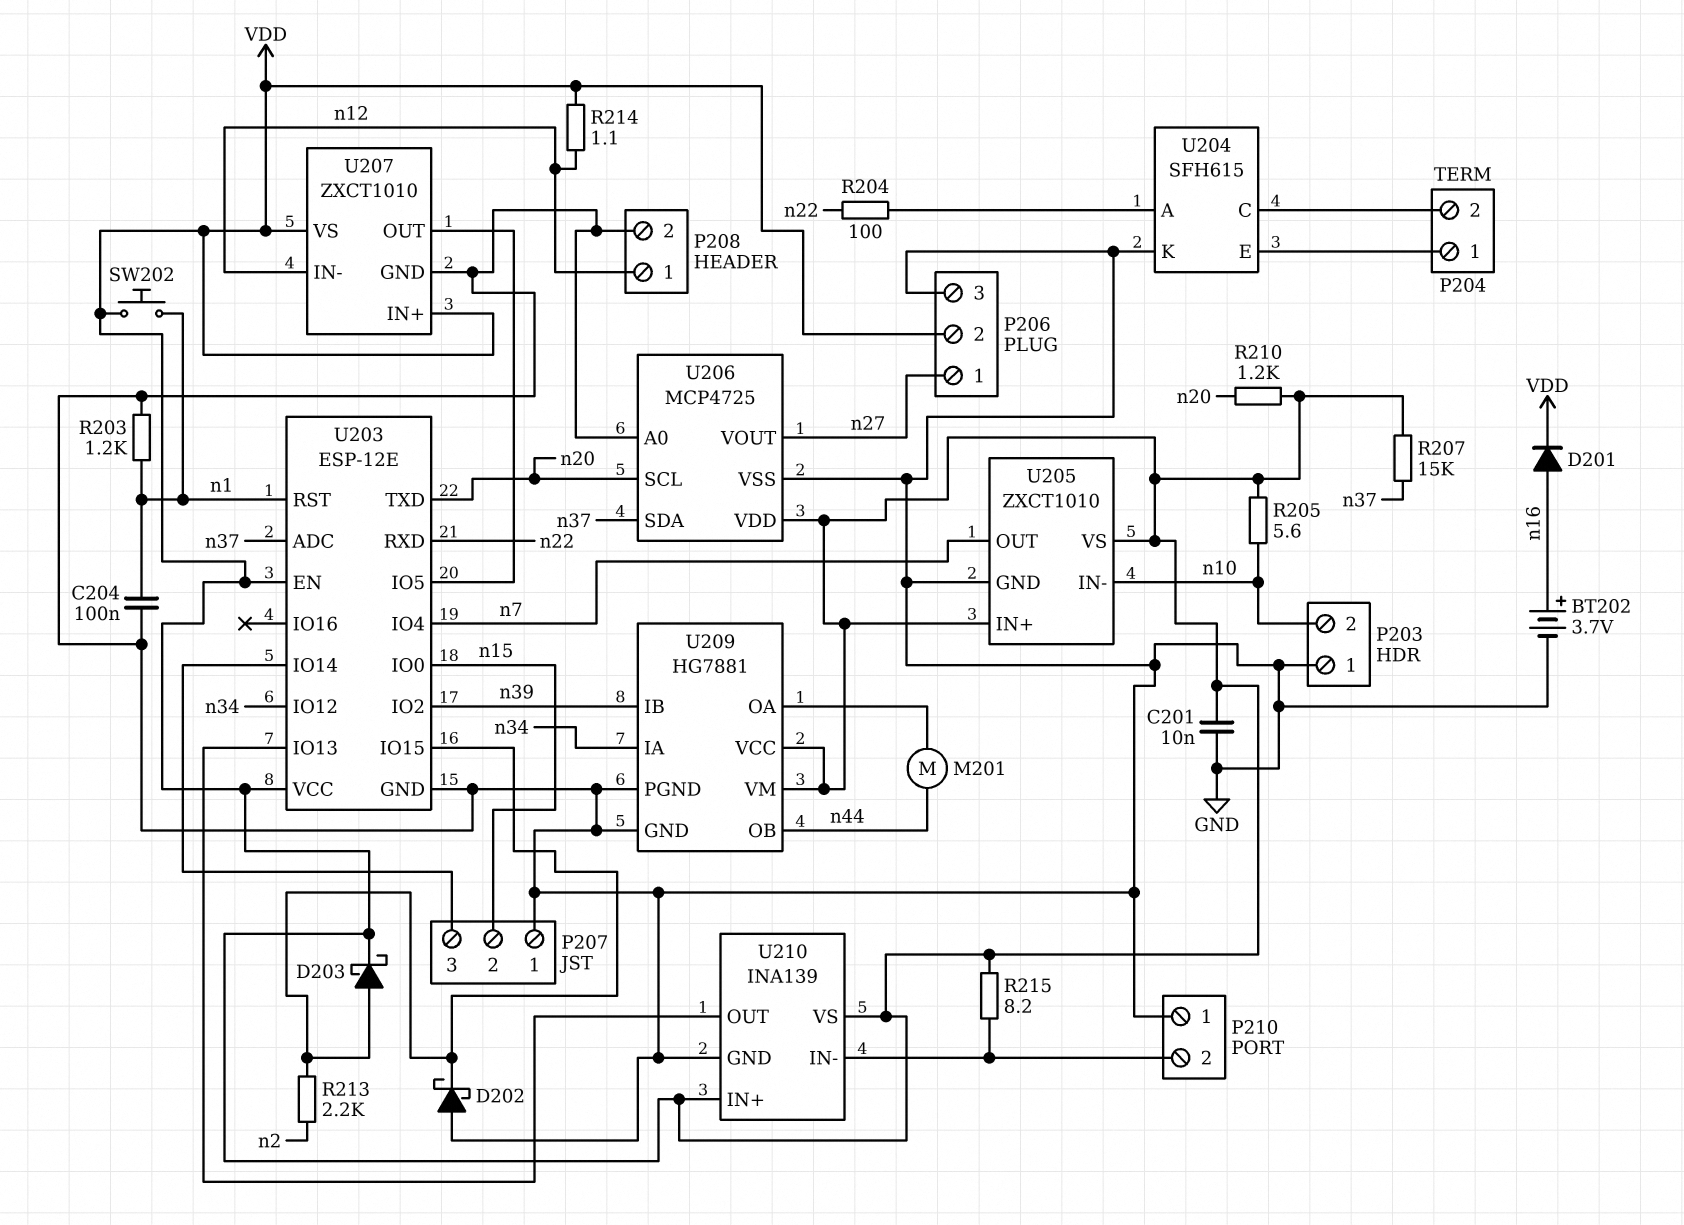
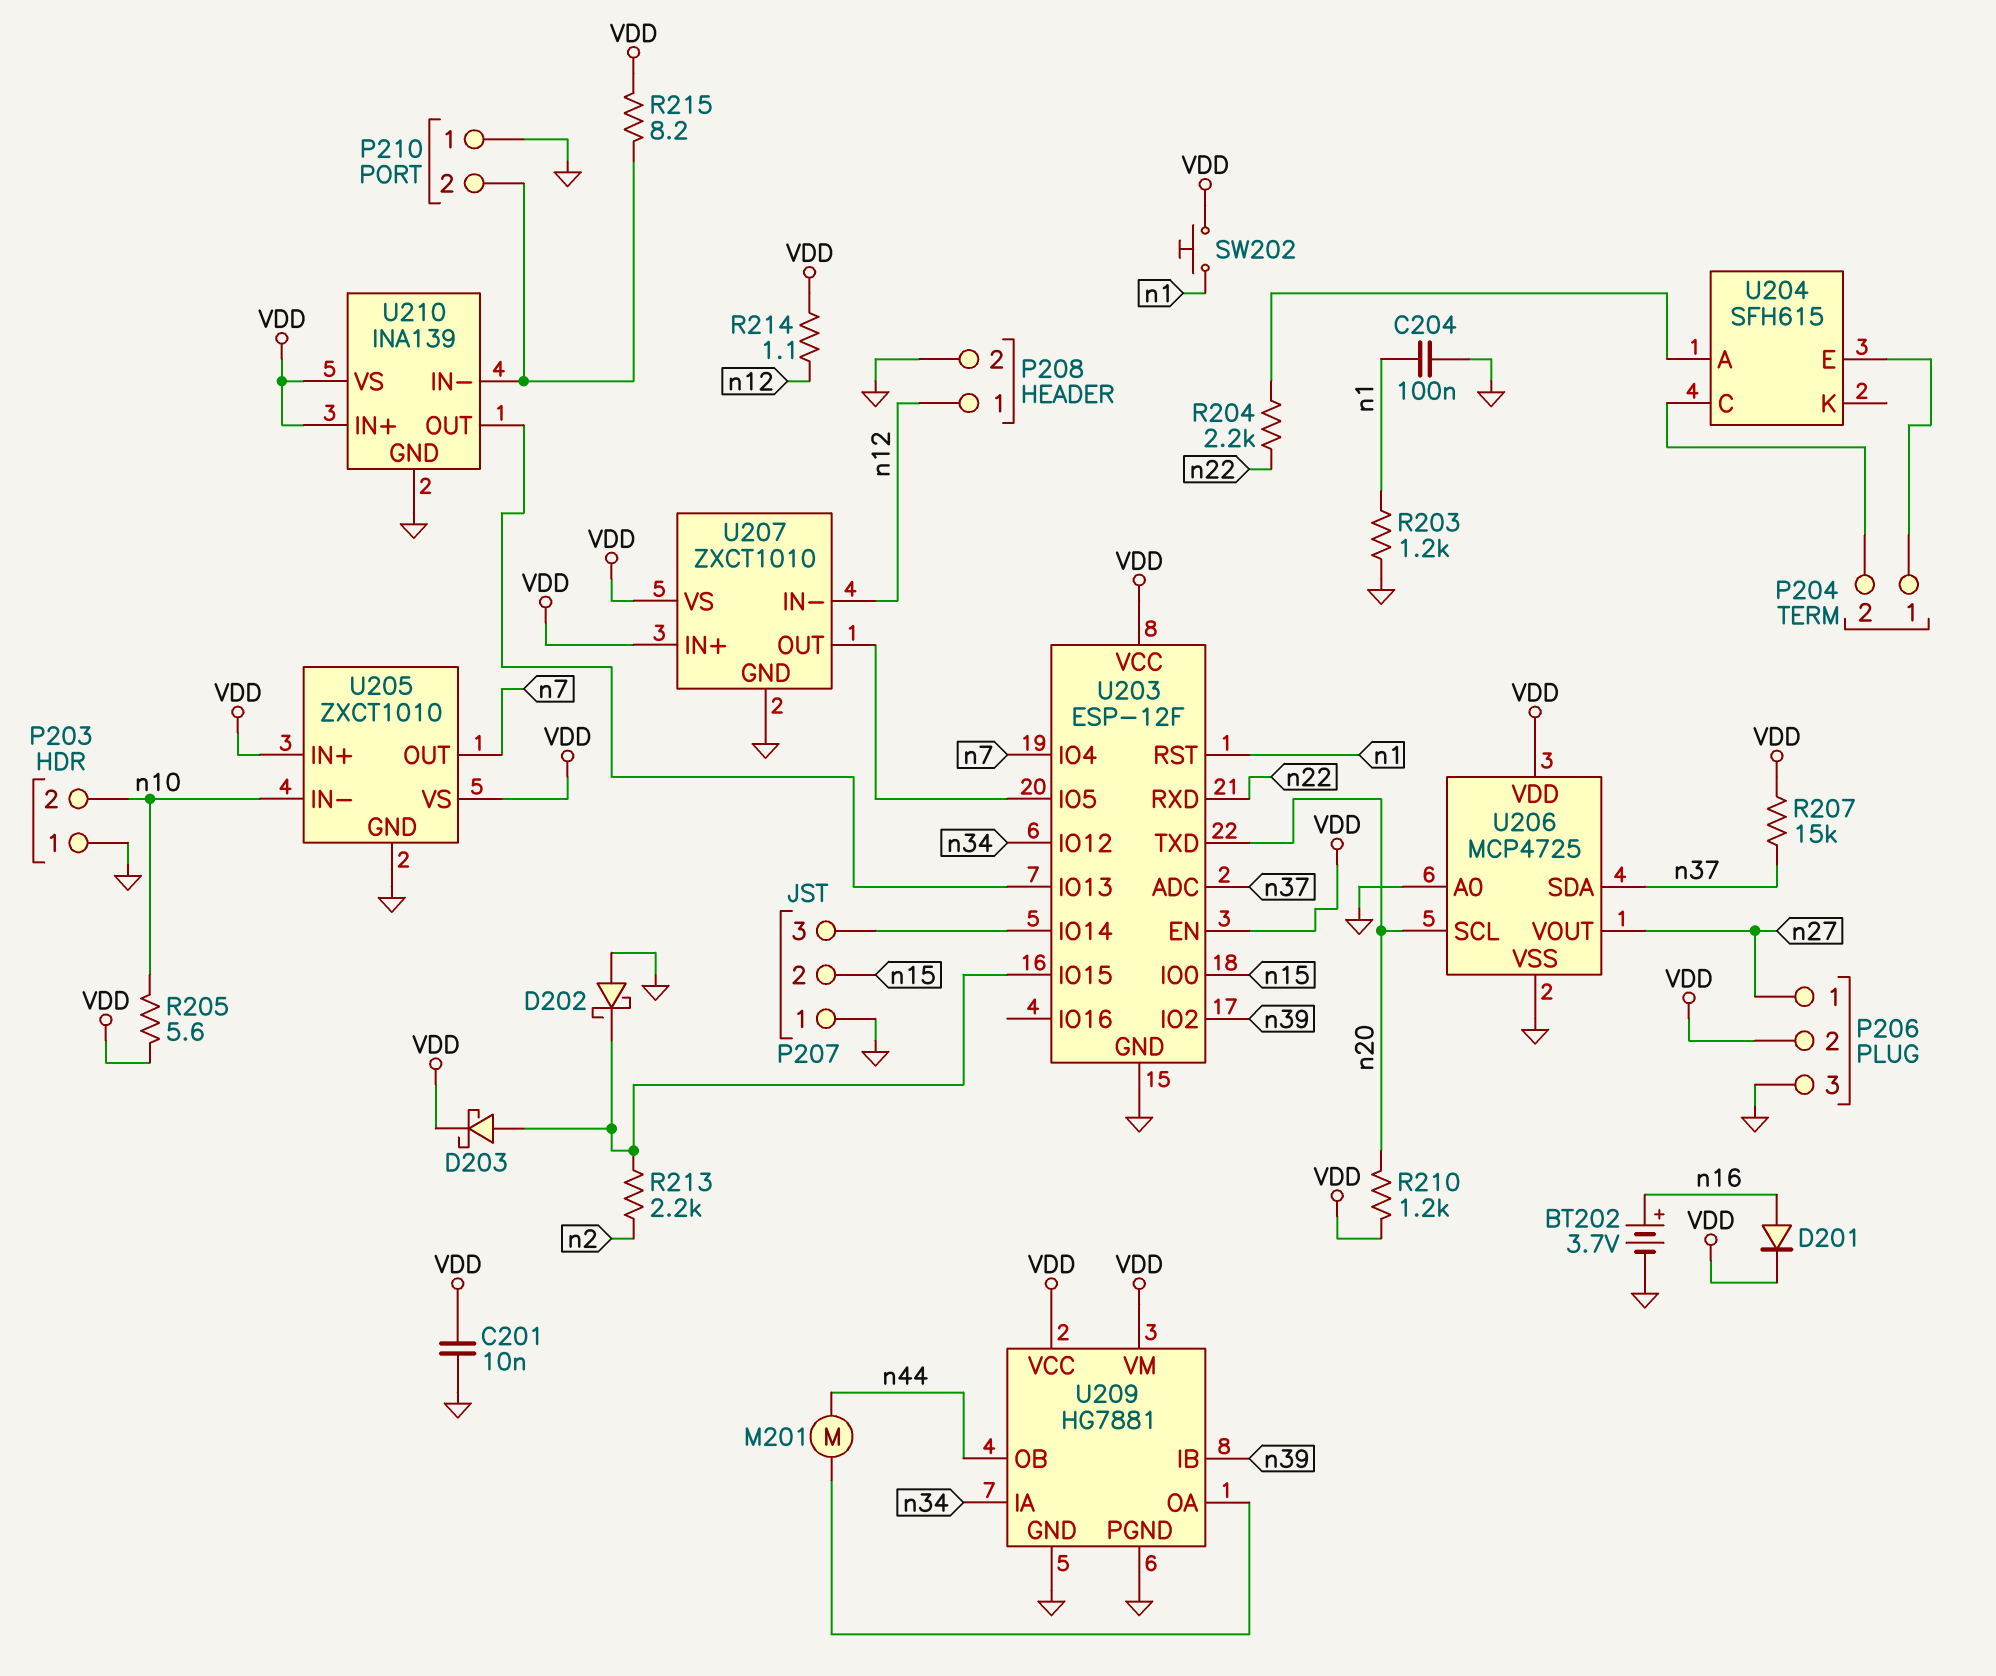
R204: 100 (U204/A, n22) -> 2.2k (U204/A, n22)
U203: ESP-12E -> ESP-12F
U204 pin K: GND -> none

